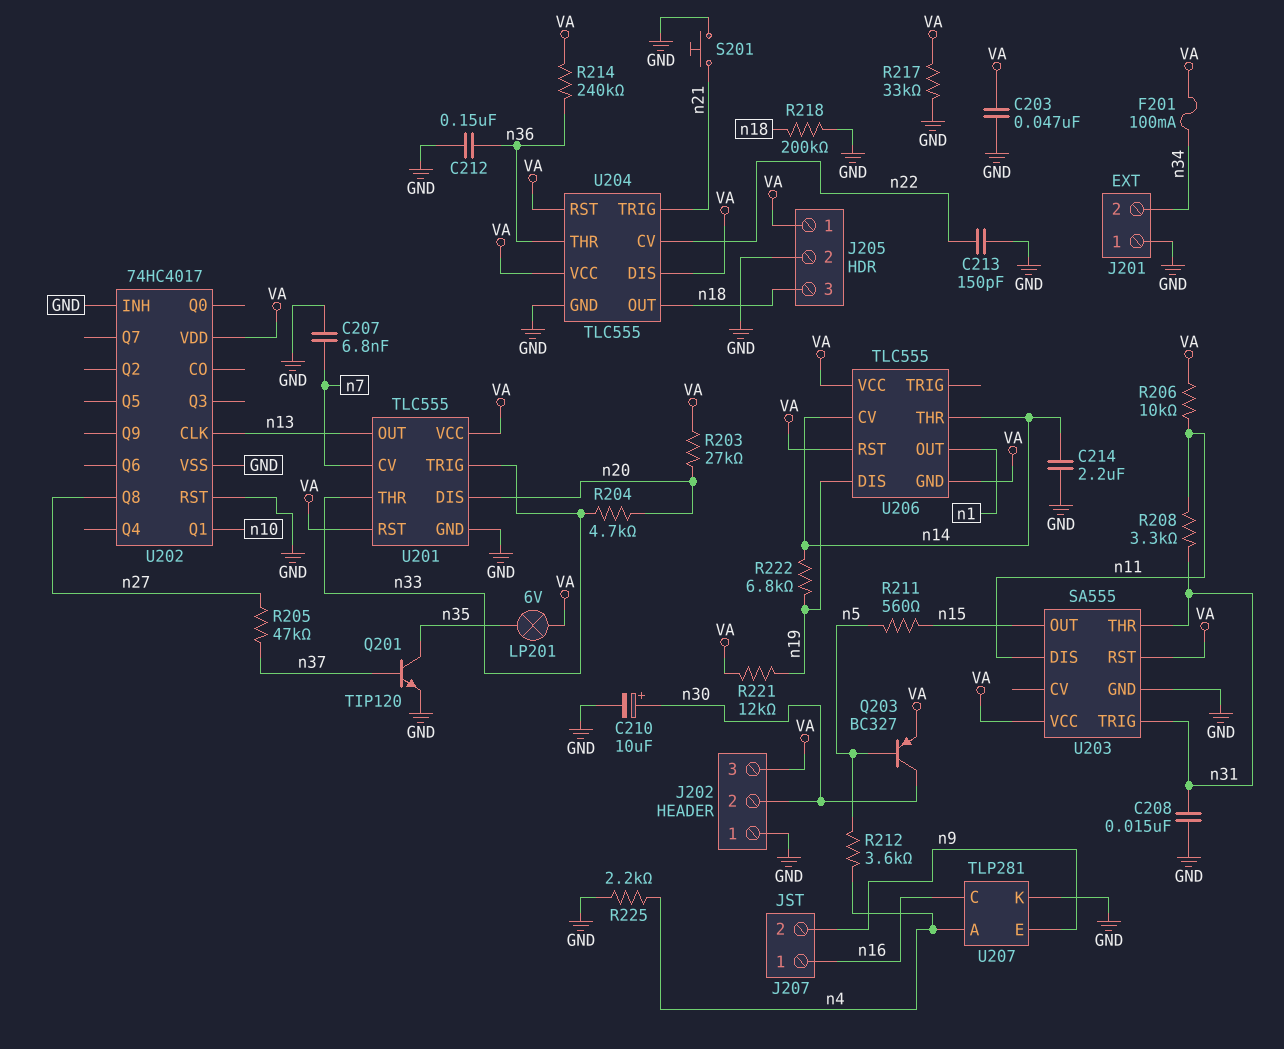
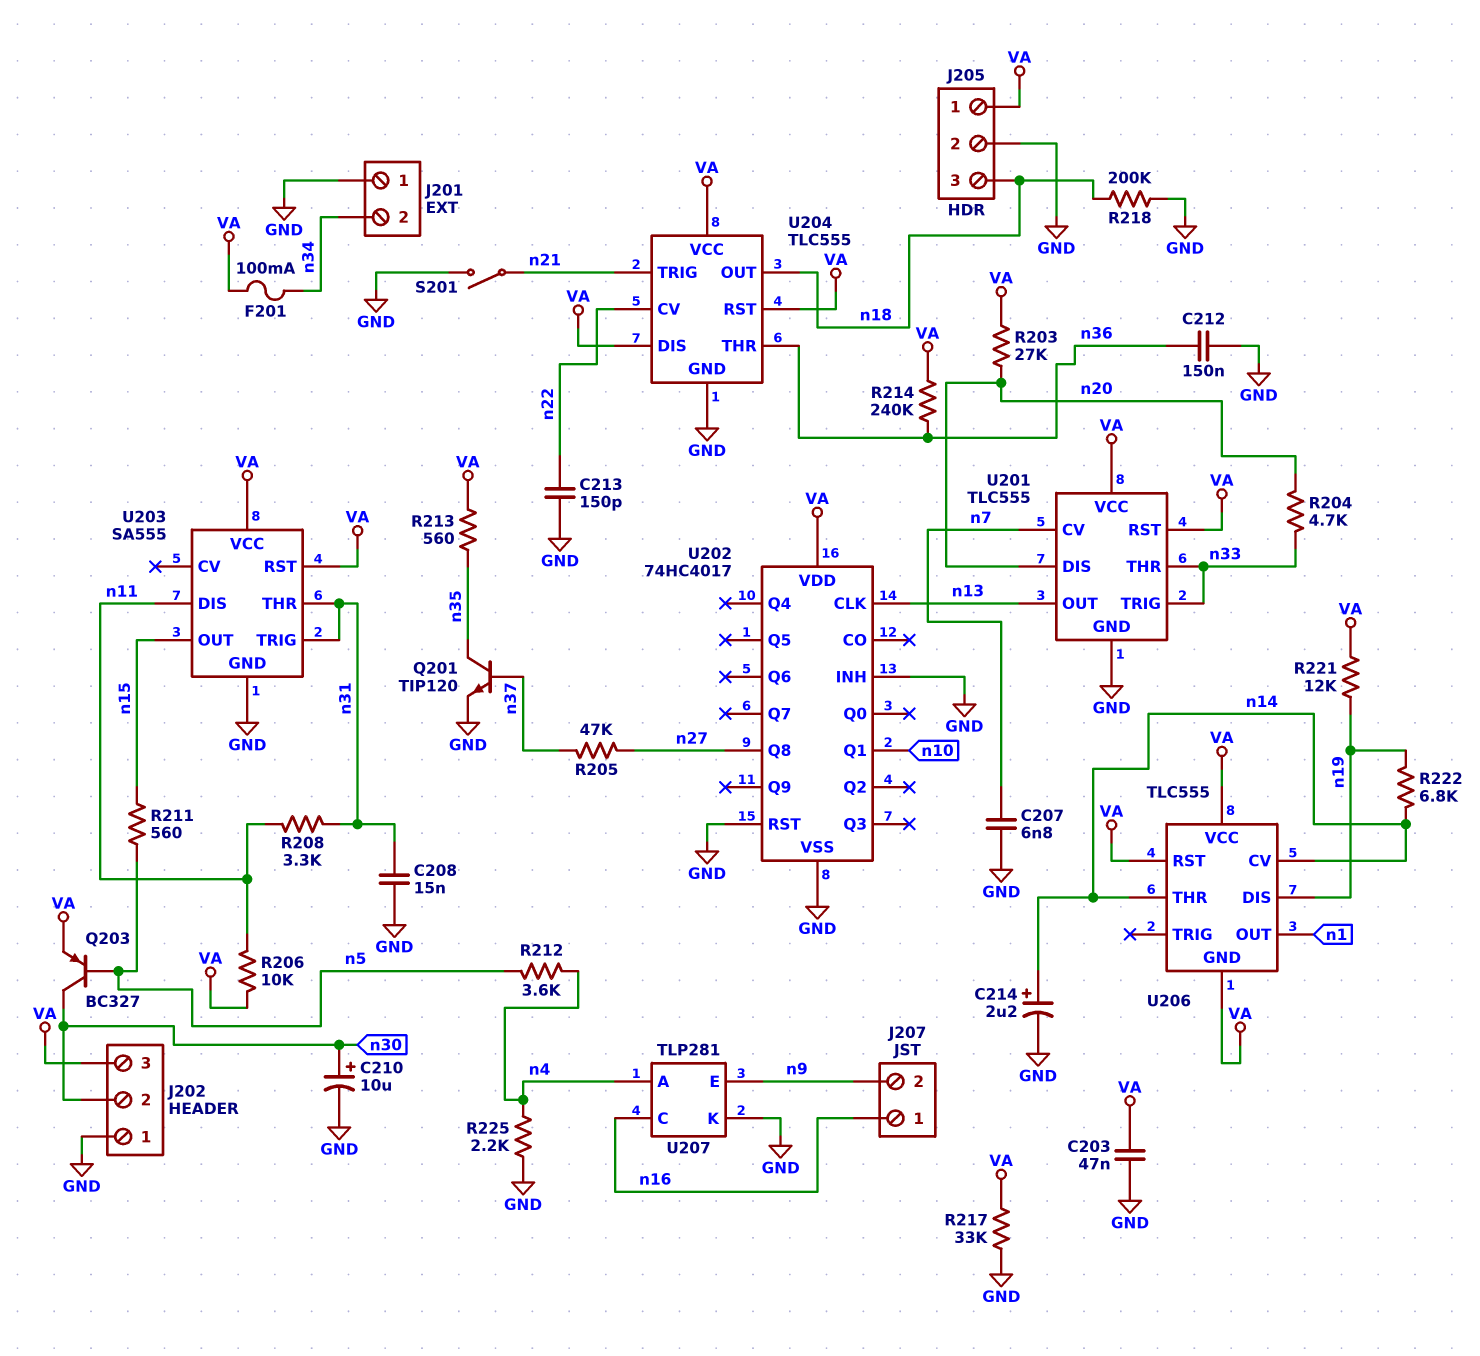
C214: 2.2uF (GND, n14) -> 2.2uF (plus n14, minus GND)
LP201: lamp 6V (VA, n35) -> none
R213: none -> 560 (VA, n35)
S201: button (GND, n21) -> switch (GND, n21)

